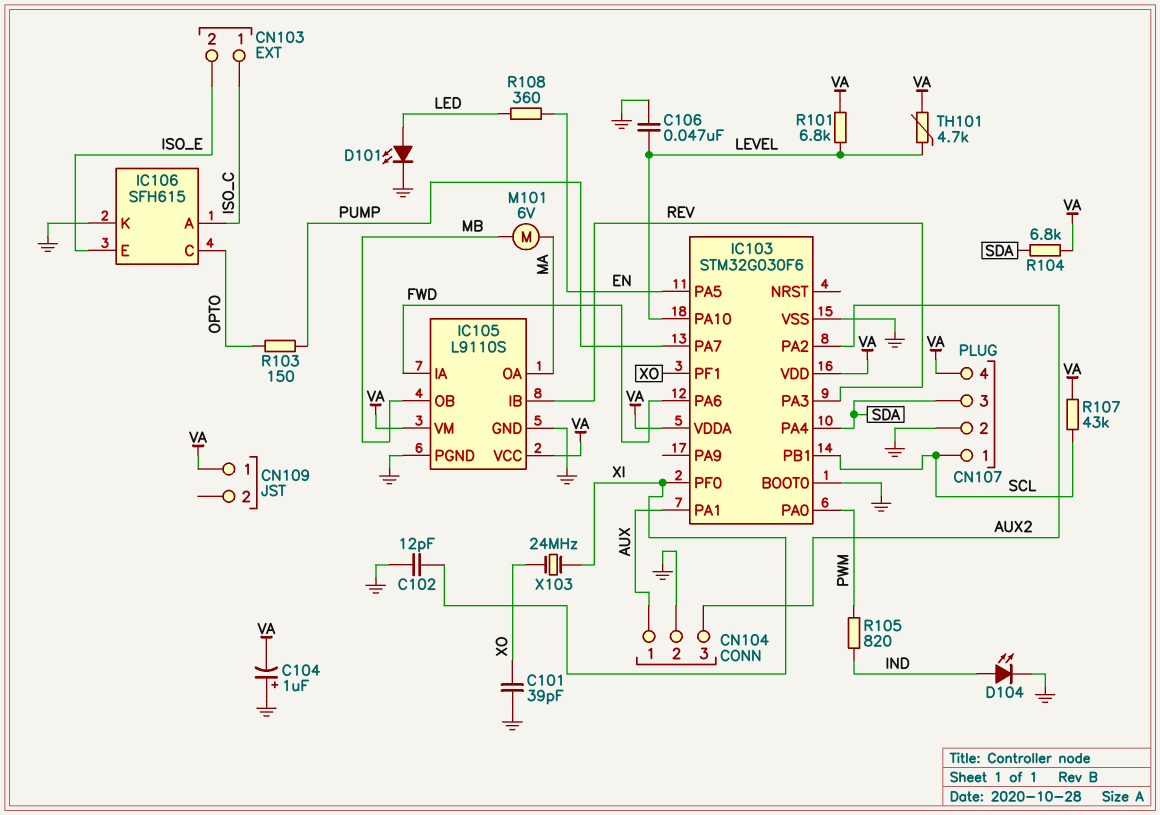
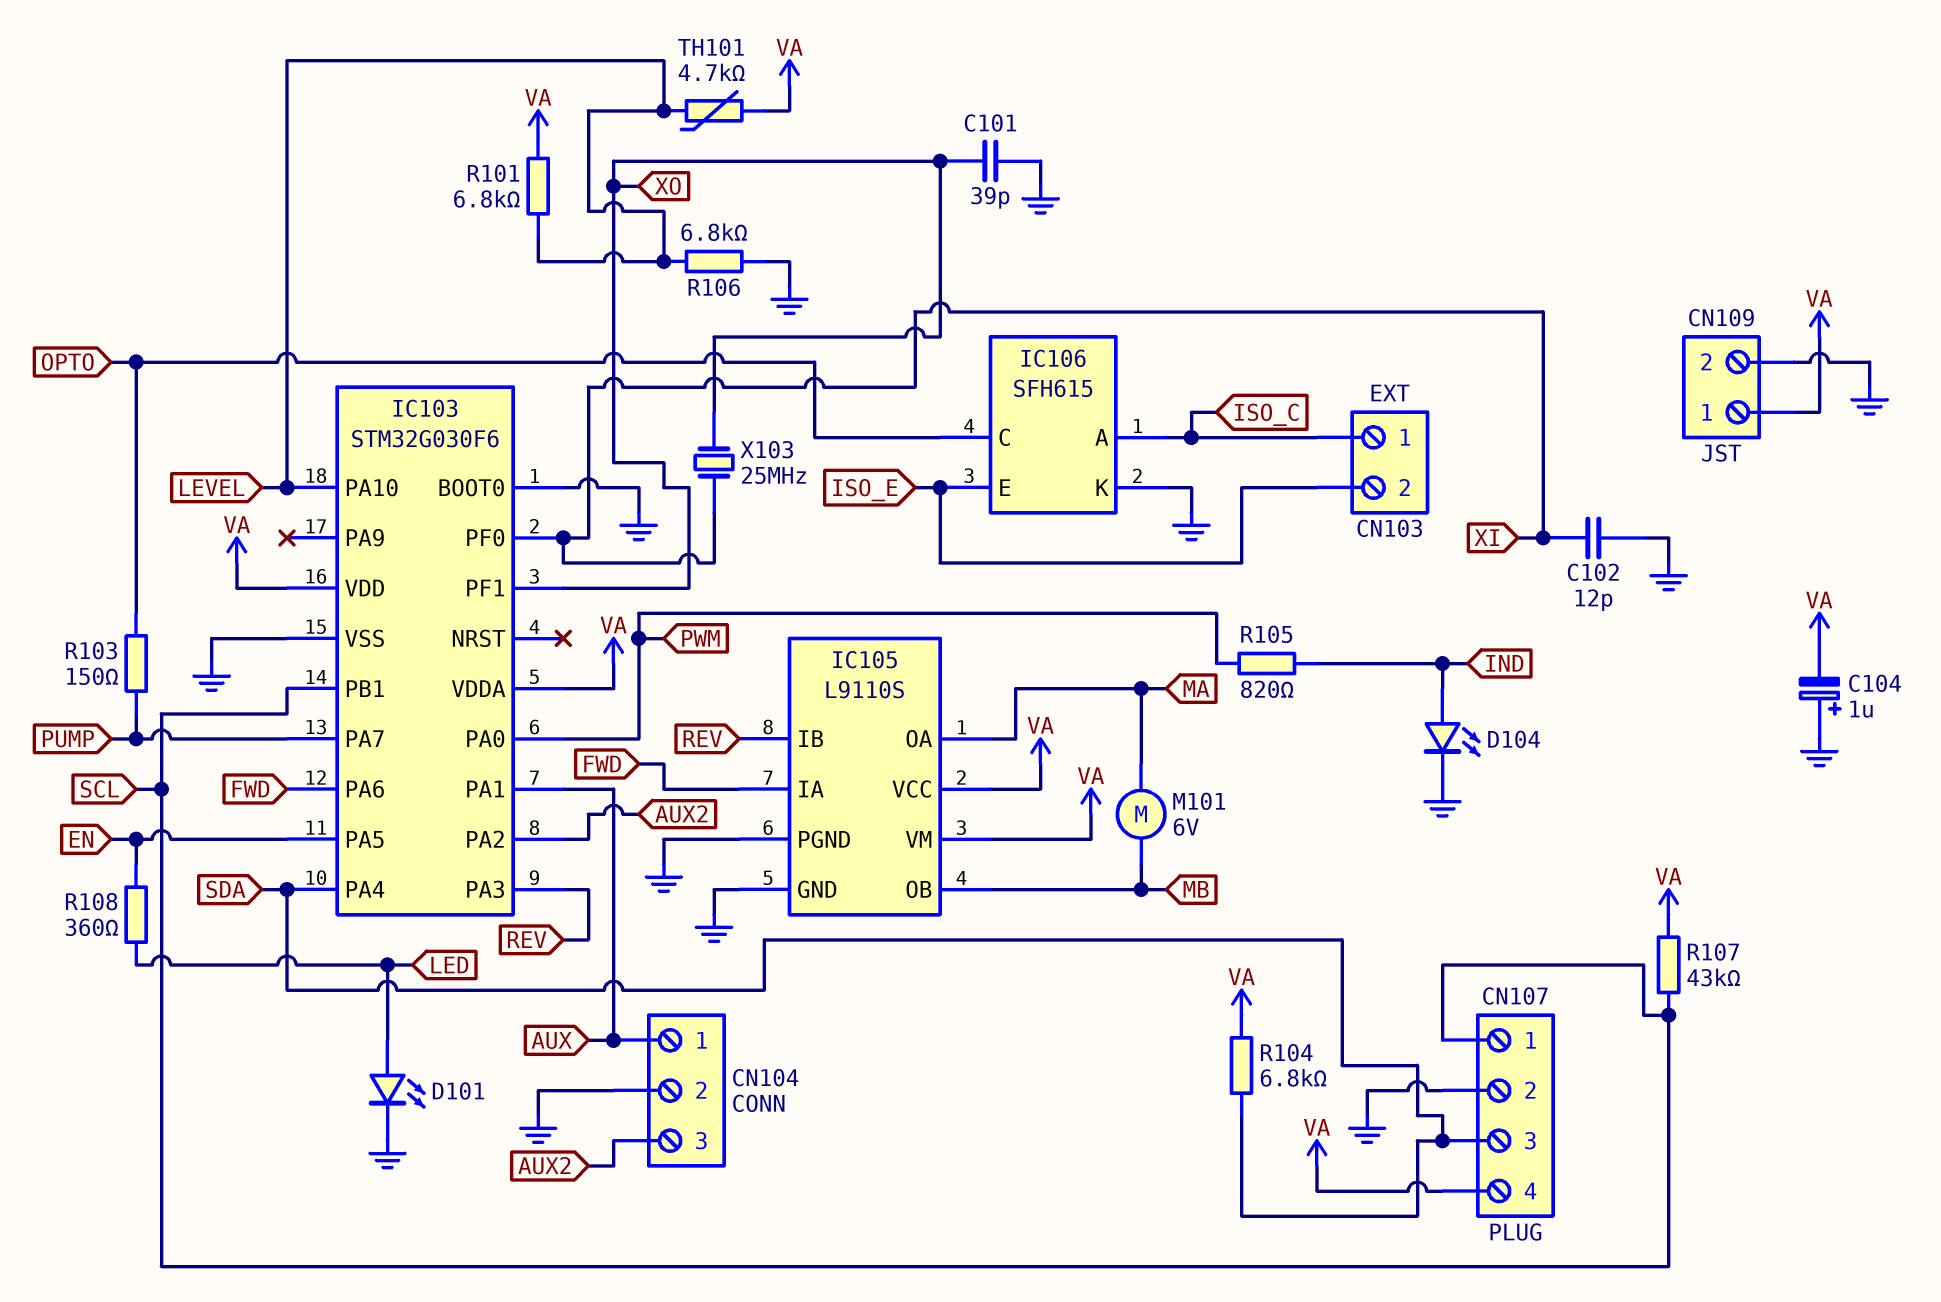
C106: 47nF (GND, LEVEL) -> none
CN109 pin 2: none -> GND
R106: none -> 6.8k (GND, LEVEL)
X103: 24MHz (XI, XO) -> 25MHz (XI, XO)

